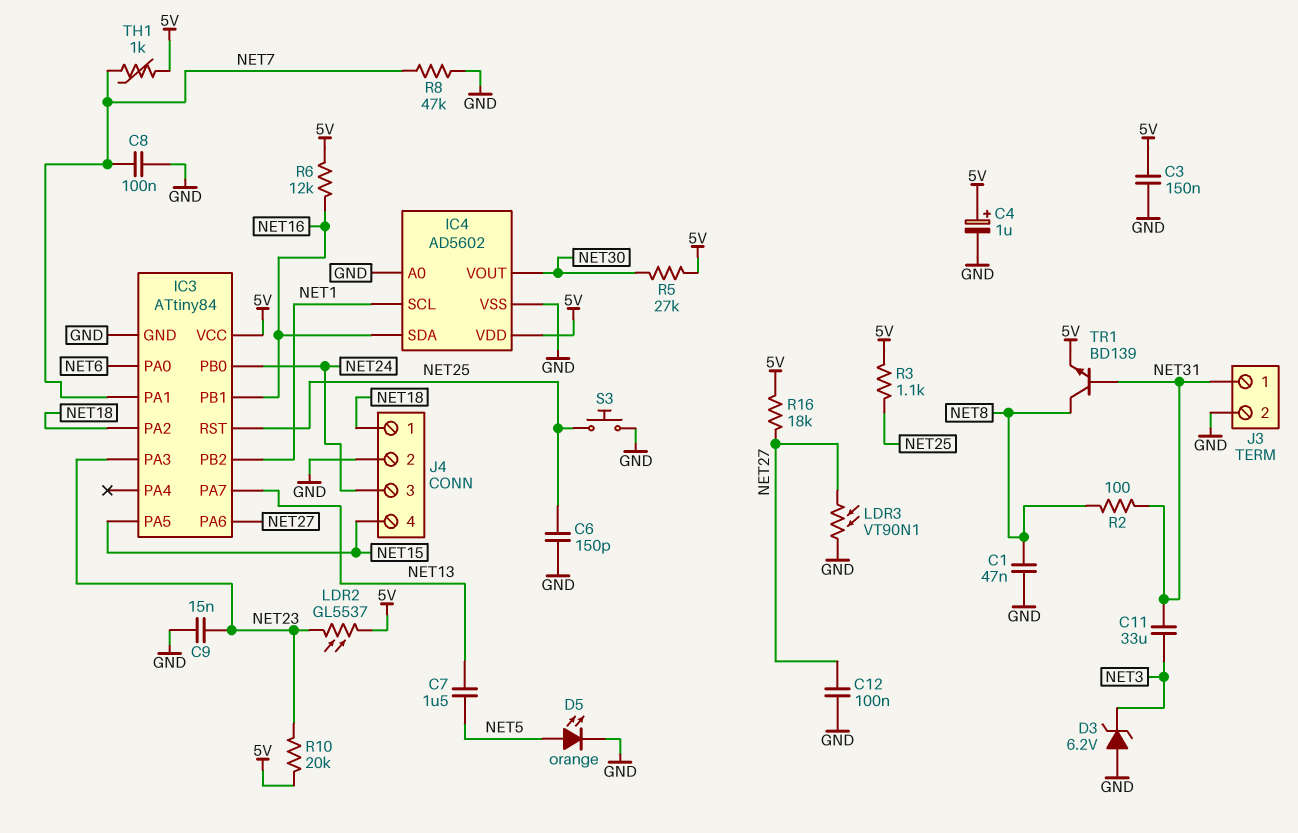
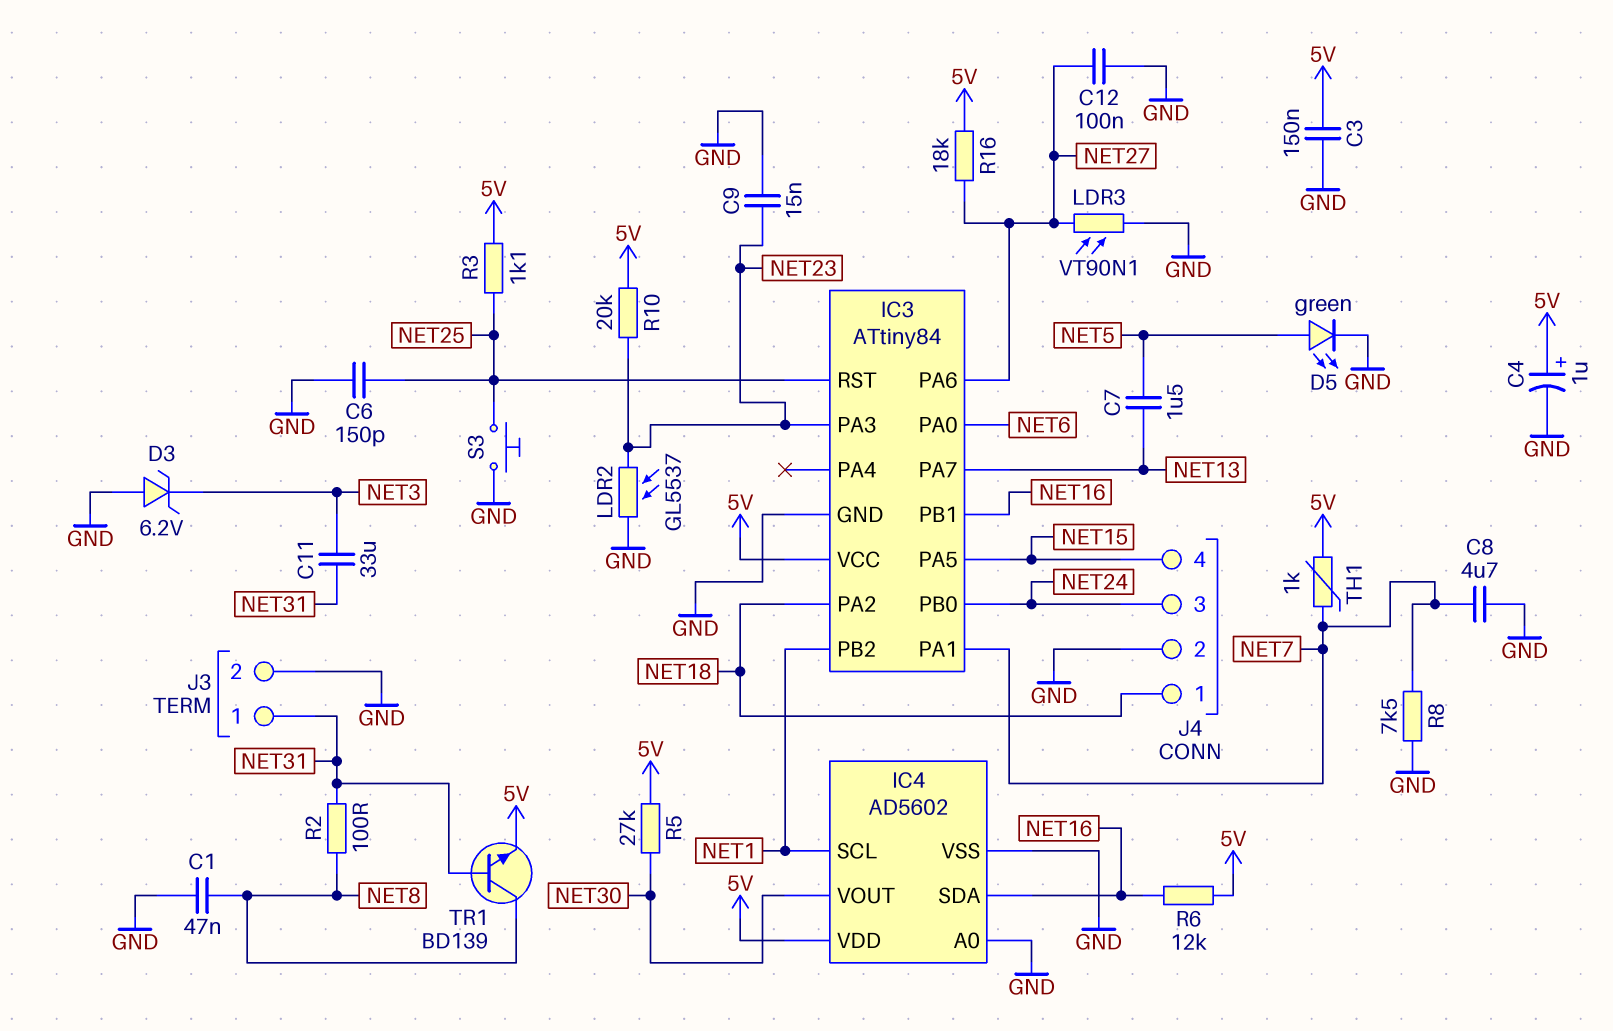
C8: 100nF (GND, NET7) -> 4.7uF (GND, NET7)
D5: LED orange (A NET5, K GND) -> LED green (A NET5, K GND)
LDR2: GL5537 (5V, NET23) -> GL5537 (GND, NET23)
R8: 47k (GND, NET7) -> 7.5k (GND, NET7)

